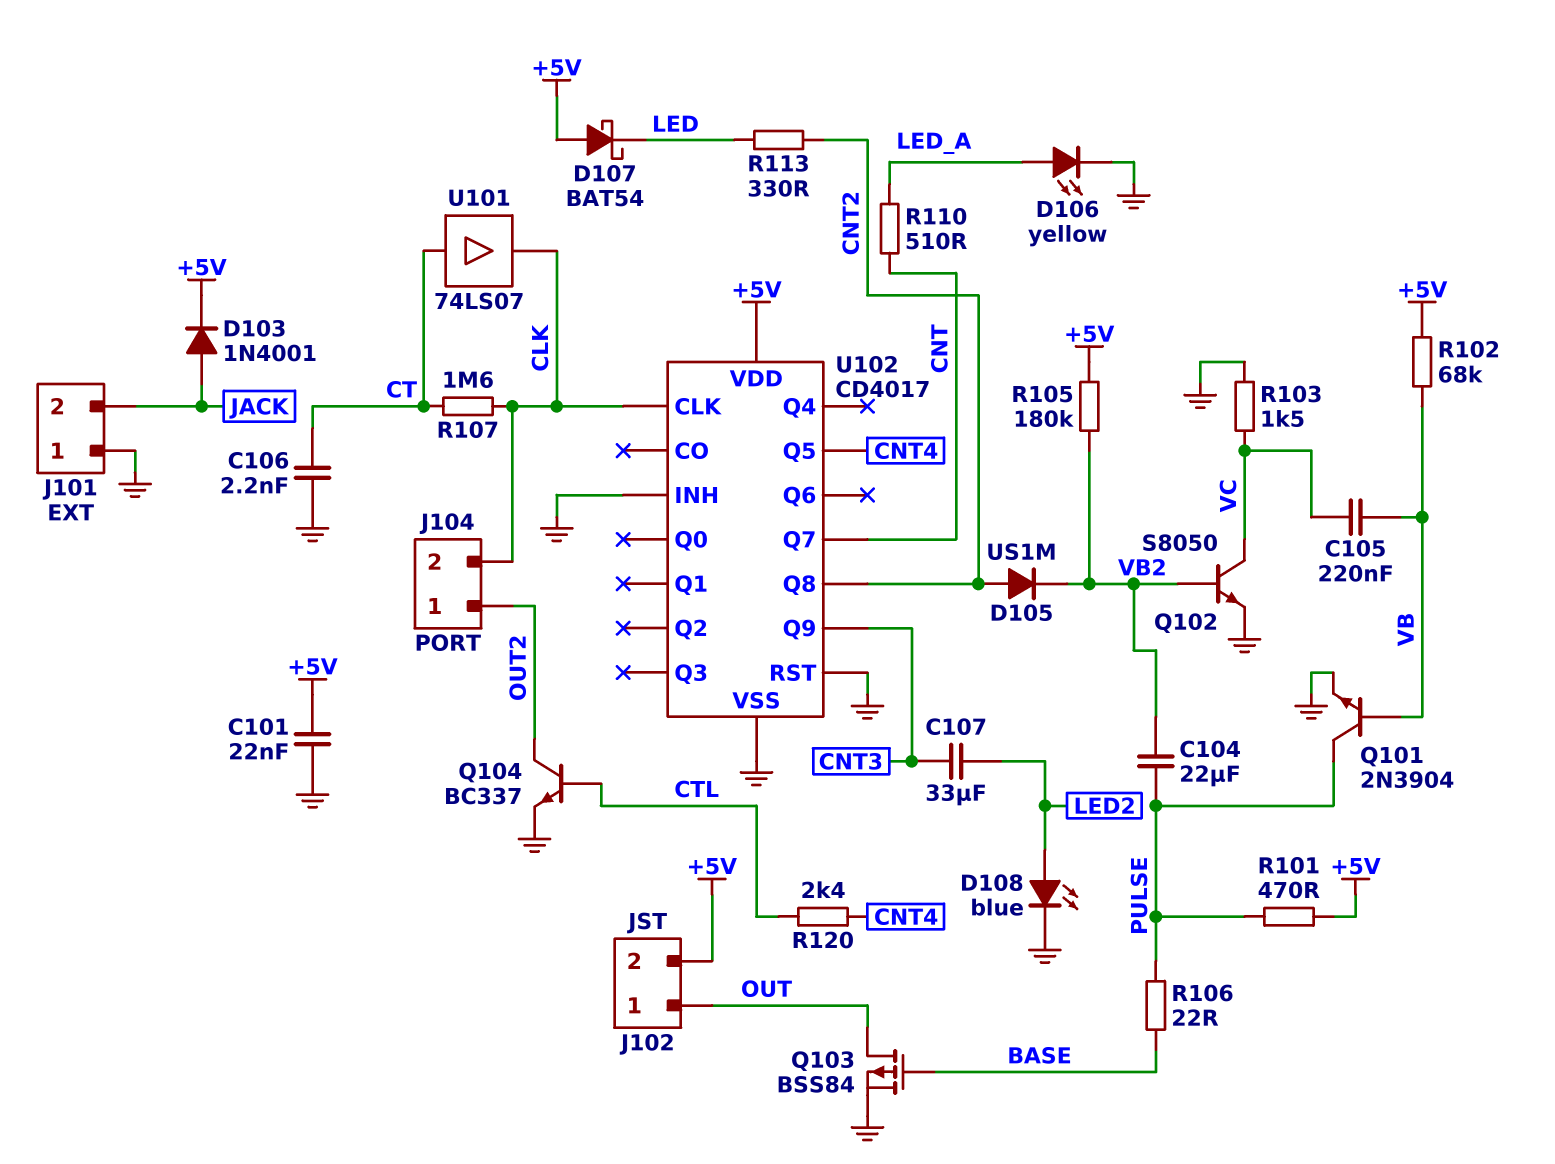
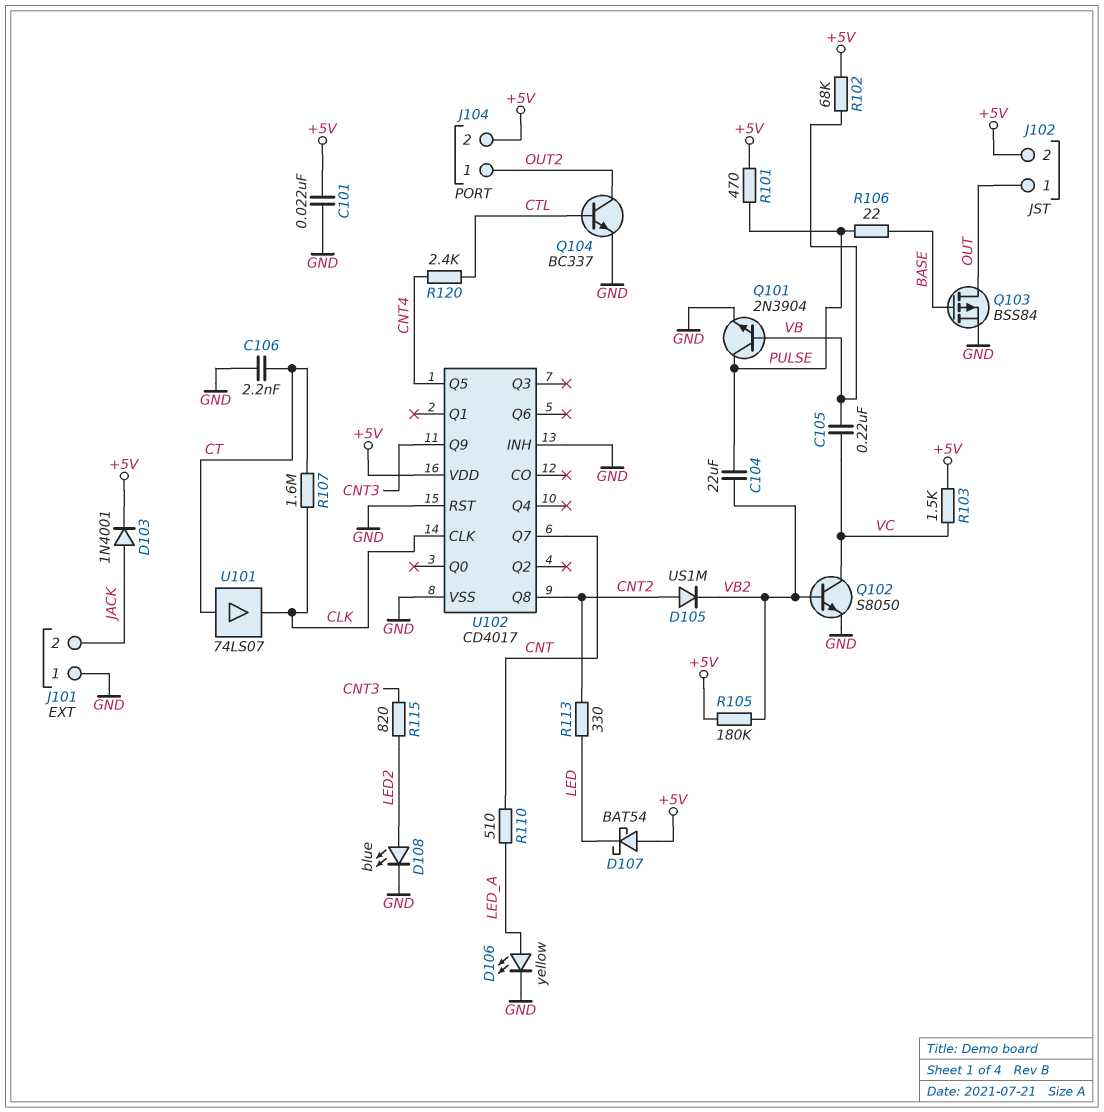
C107: 33uF (CNT3, LED2) -> none
J104 pin 2: CLK -> +5V
R103: 1.5k (GND, VC) -> 1.5k (+5V, VC)
R115: none -> 820 (CNT3, LED2)

